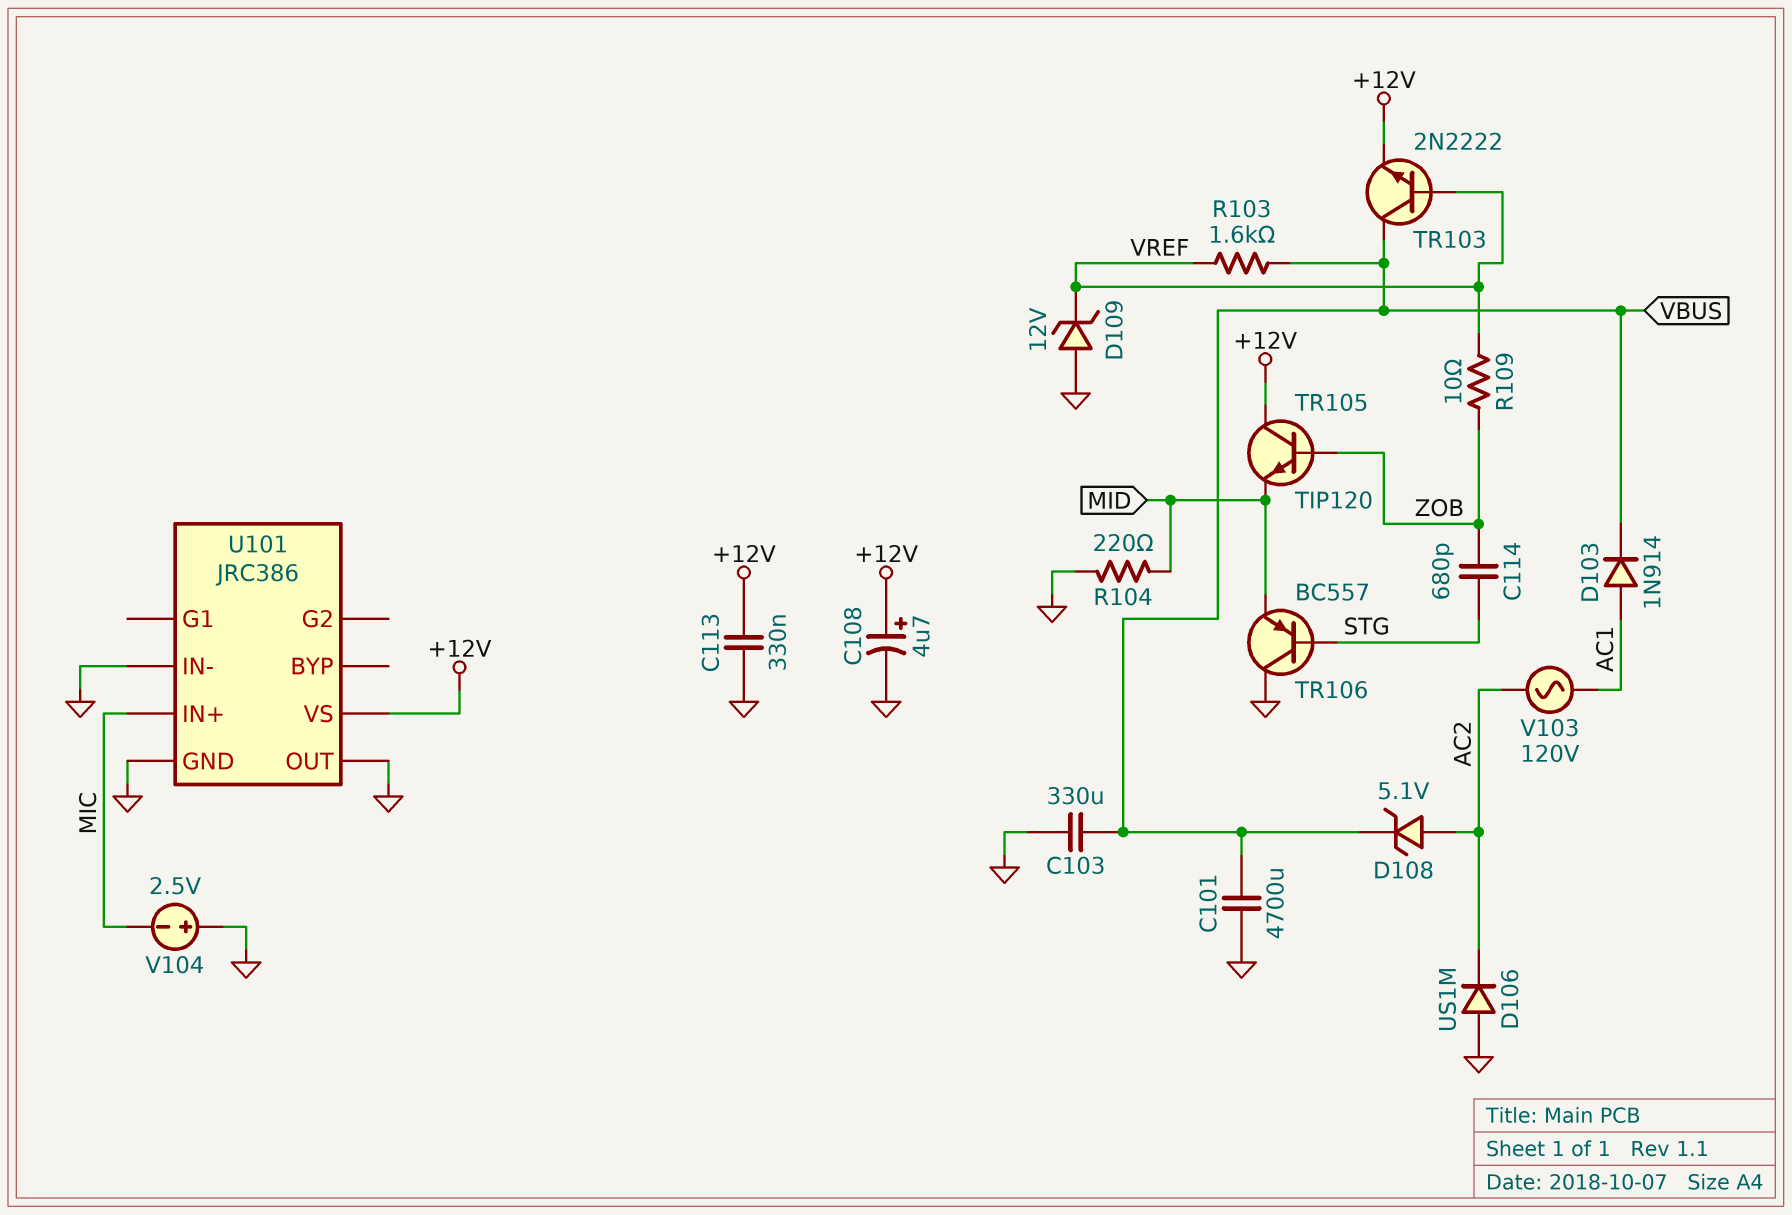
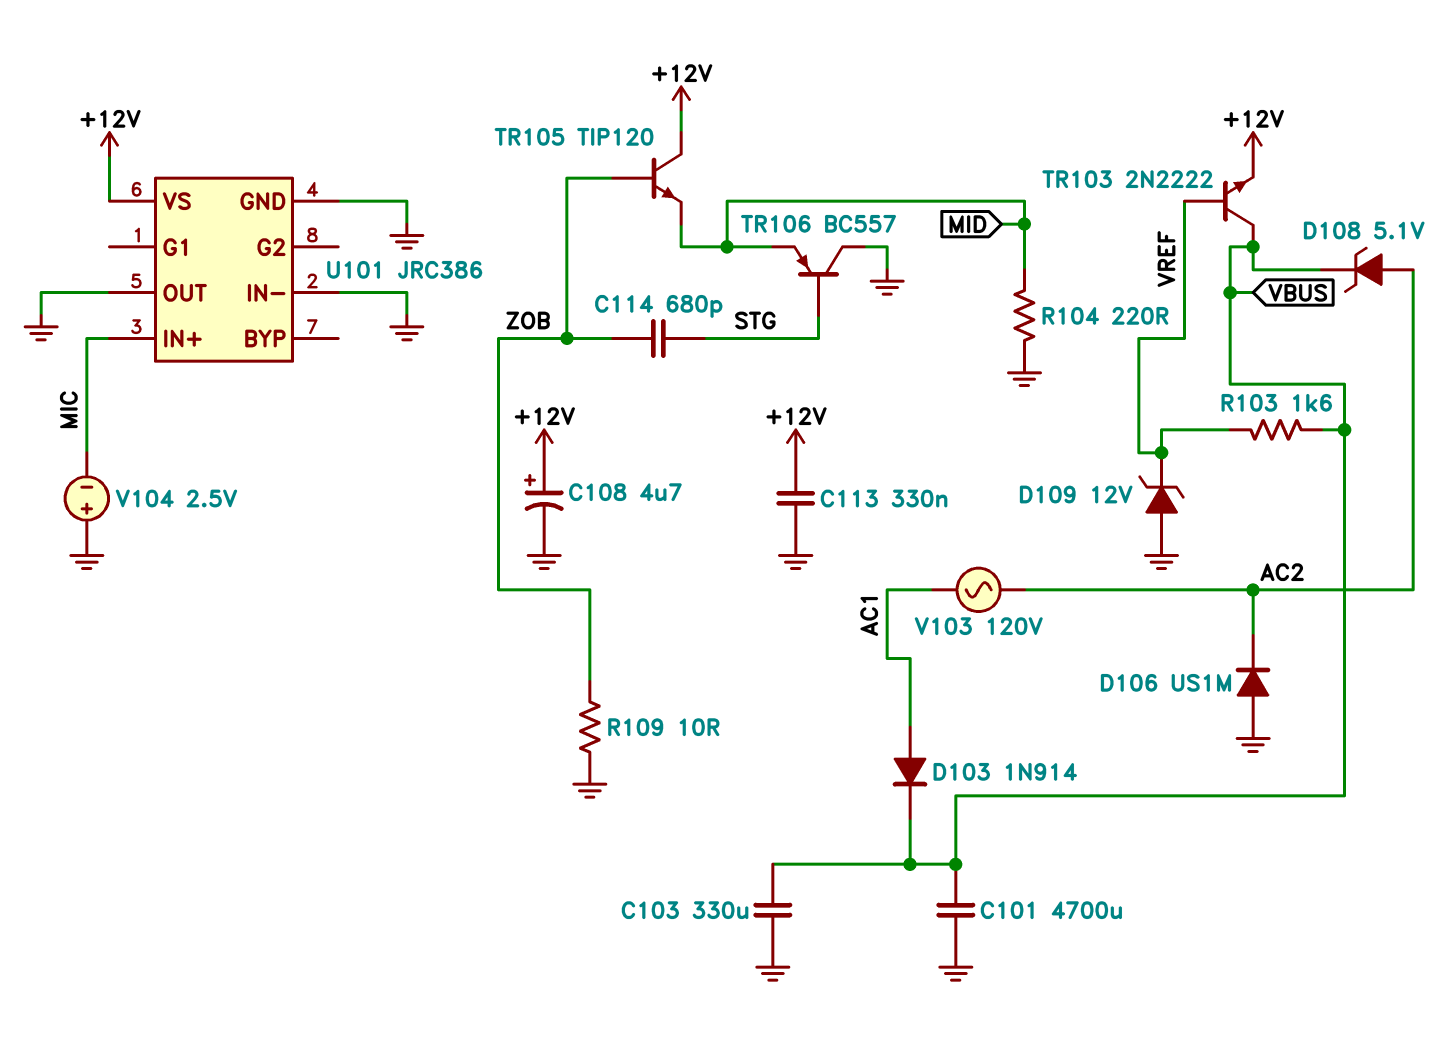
R109: 10 (VREF, ZOB) -> 10 (GND, ZOB)

